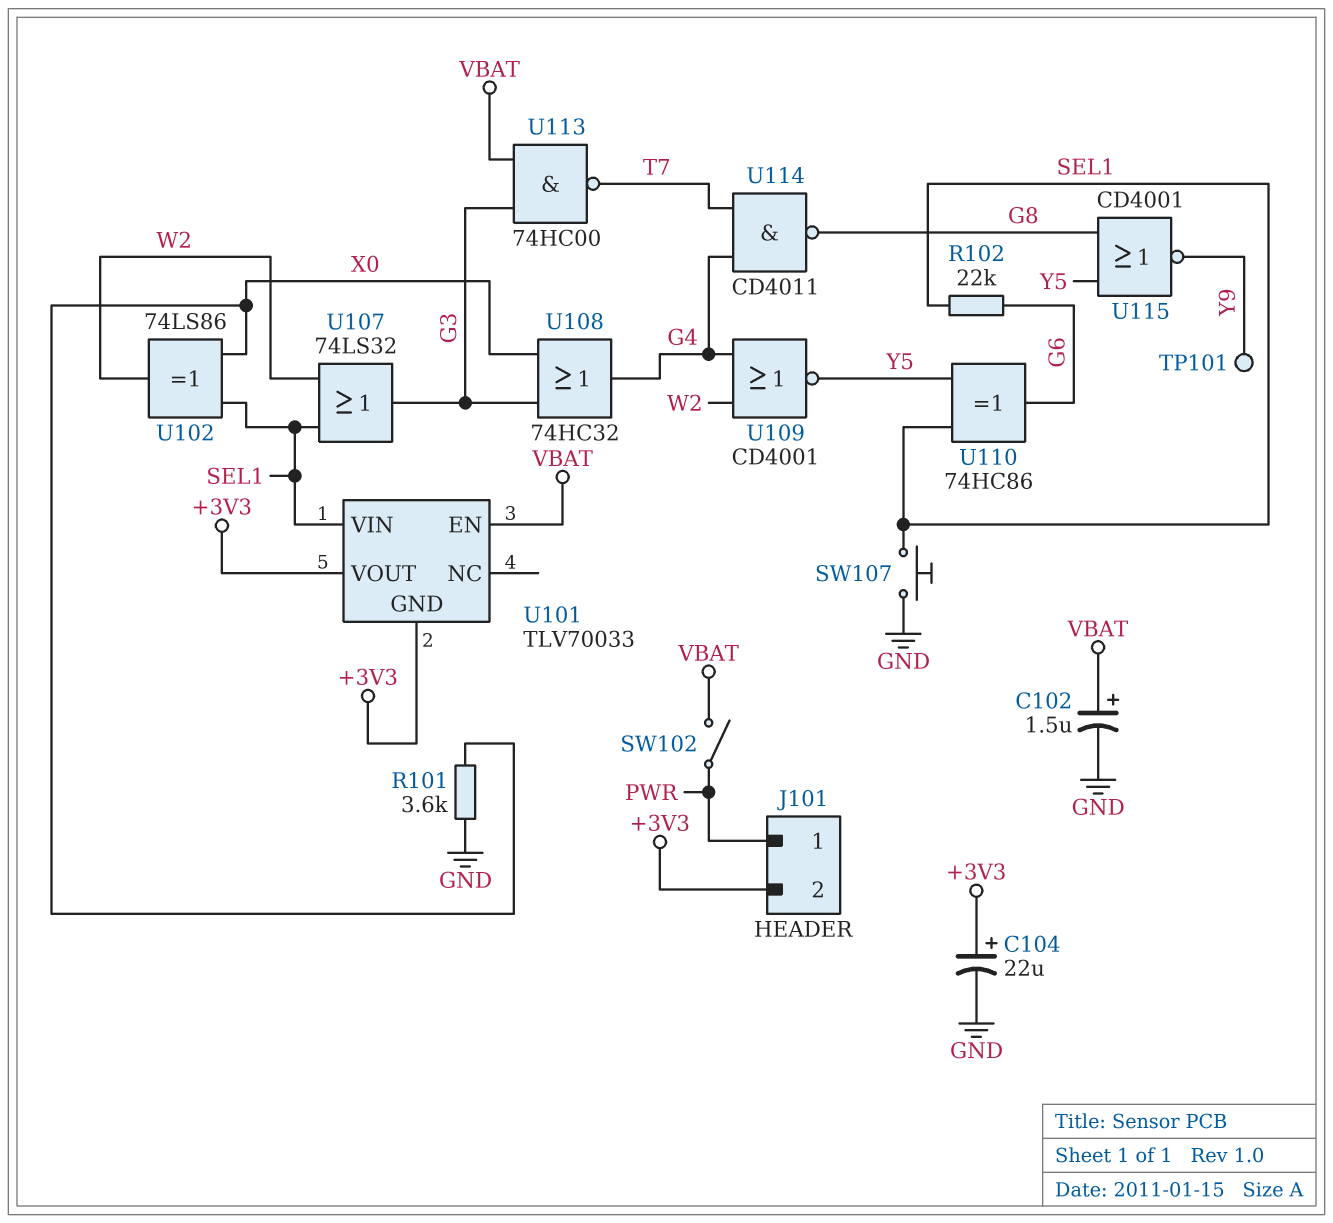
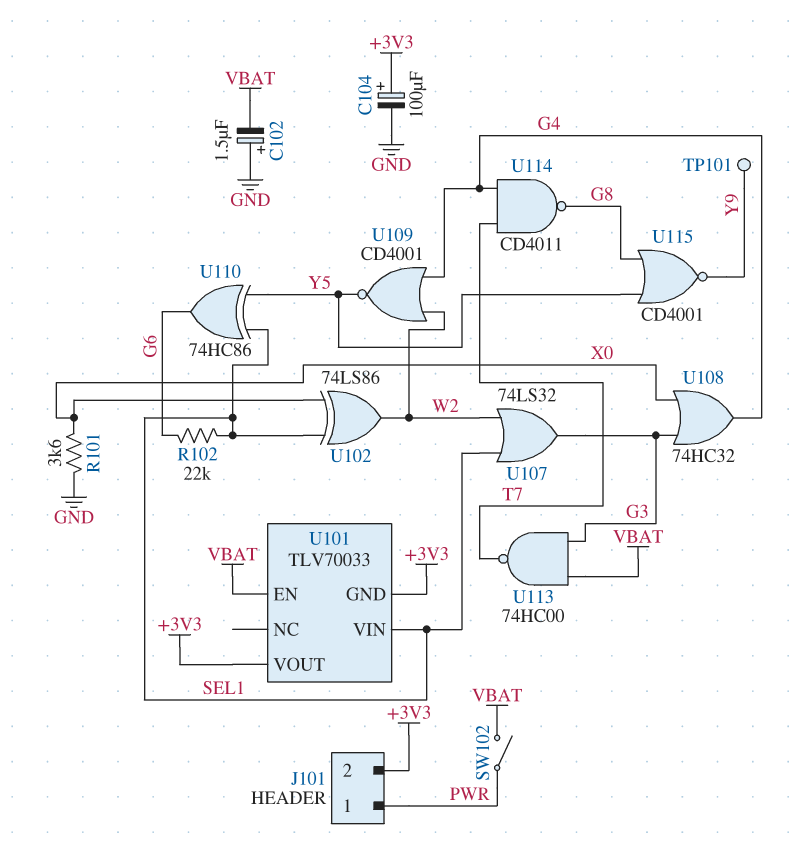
C102: 1.5uF (plus VBAT, minus GND) -> 1.5uF (plus GND, minus VBAT)
C104: 22uF (plus +3V3, minus GND) -> 100uF (plus +3V3, minus GND)
SW107: button (GND, SEL1) -> none

